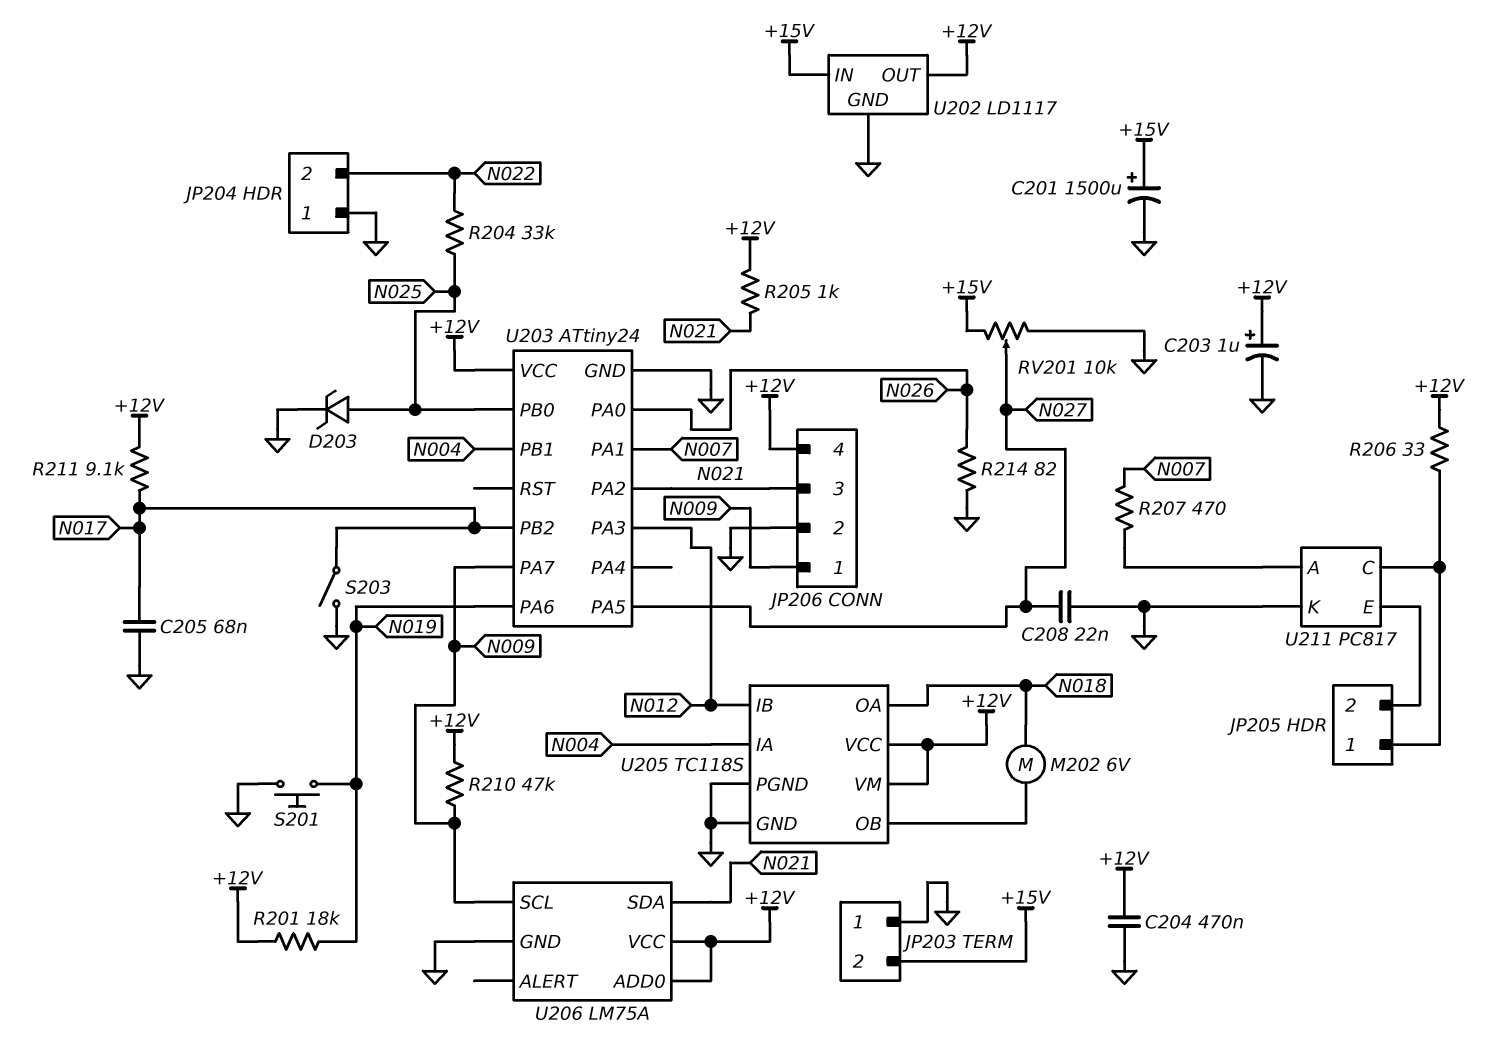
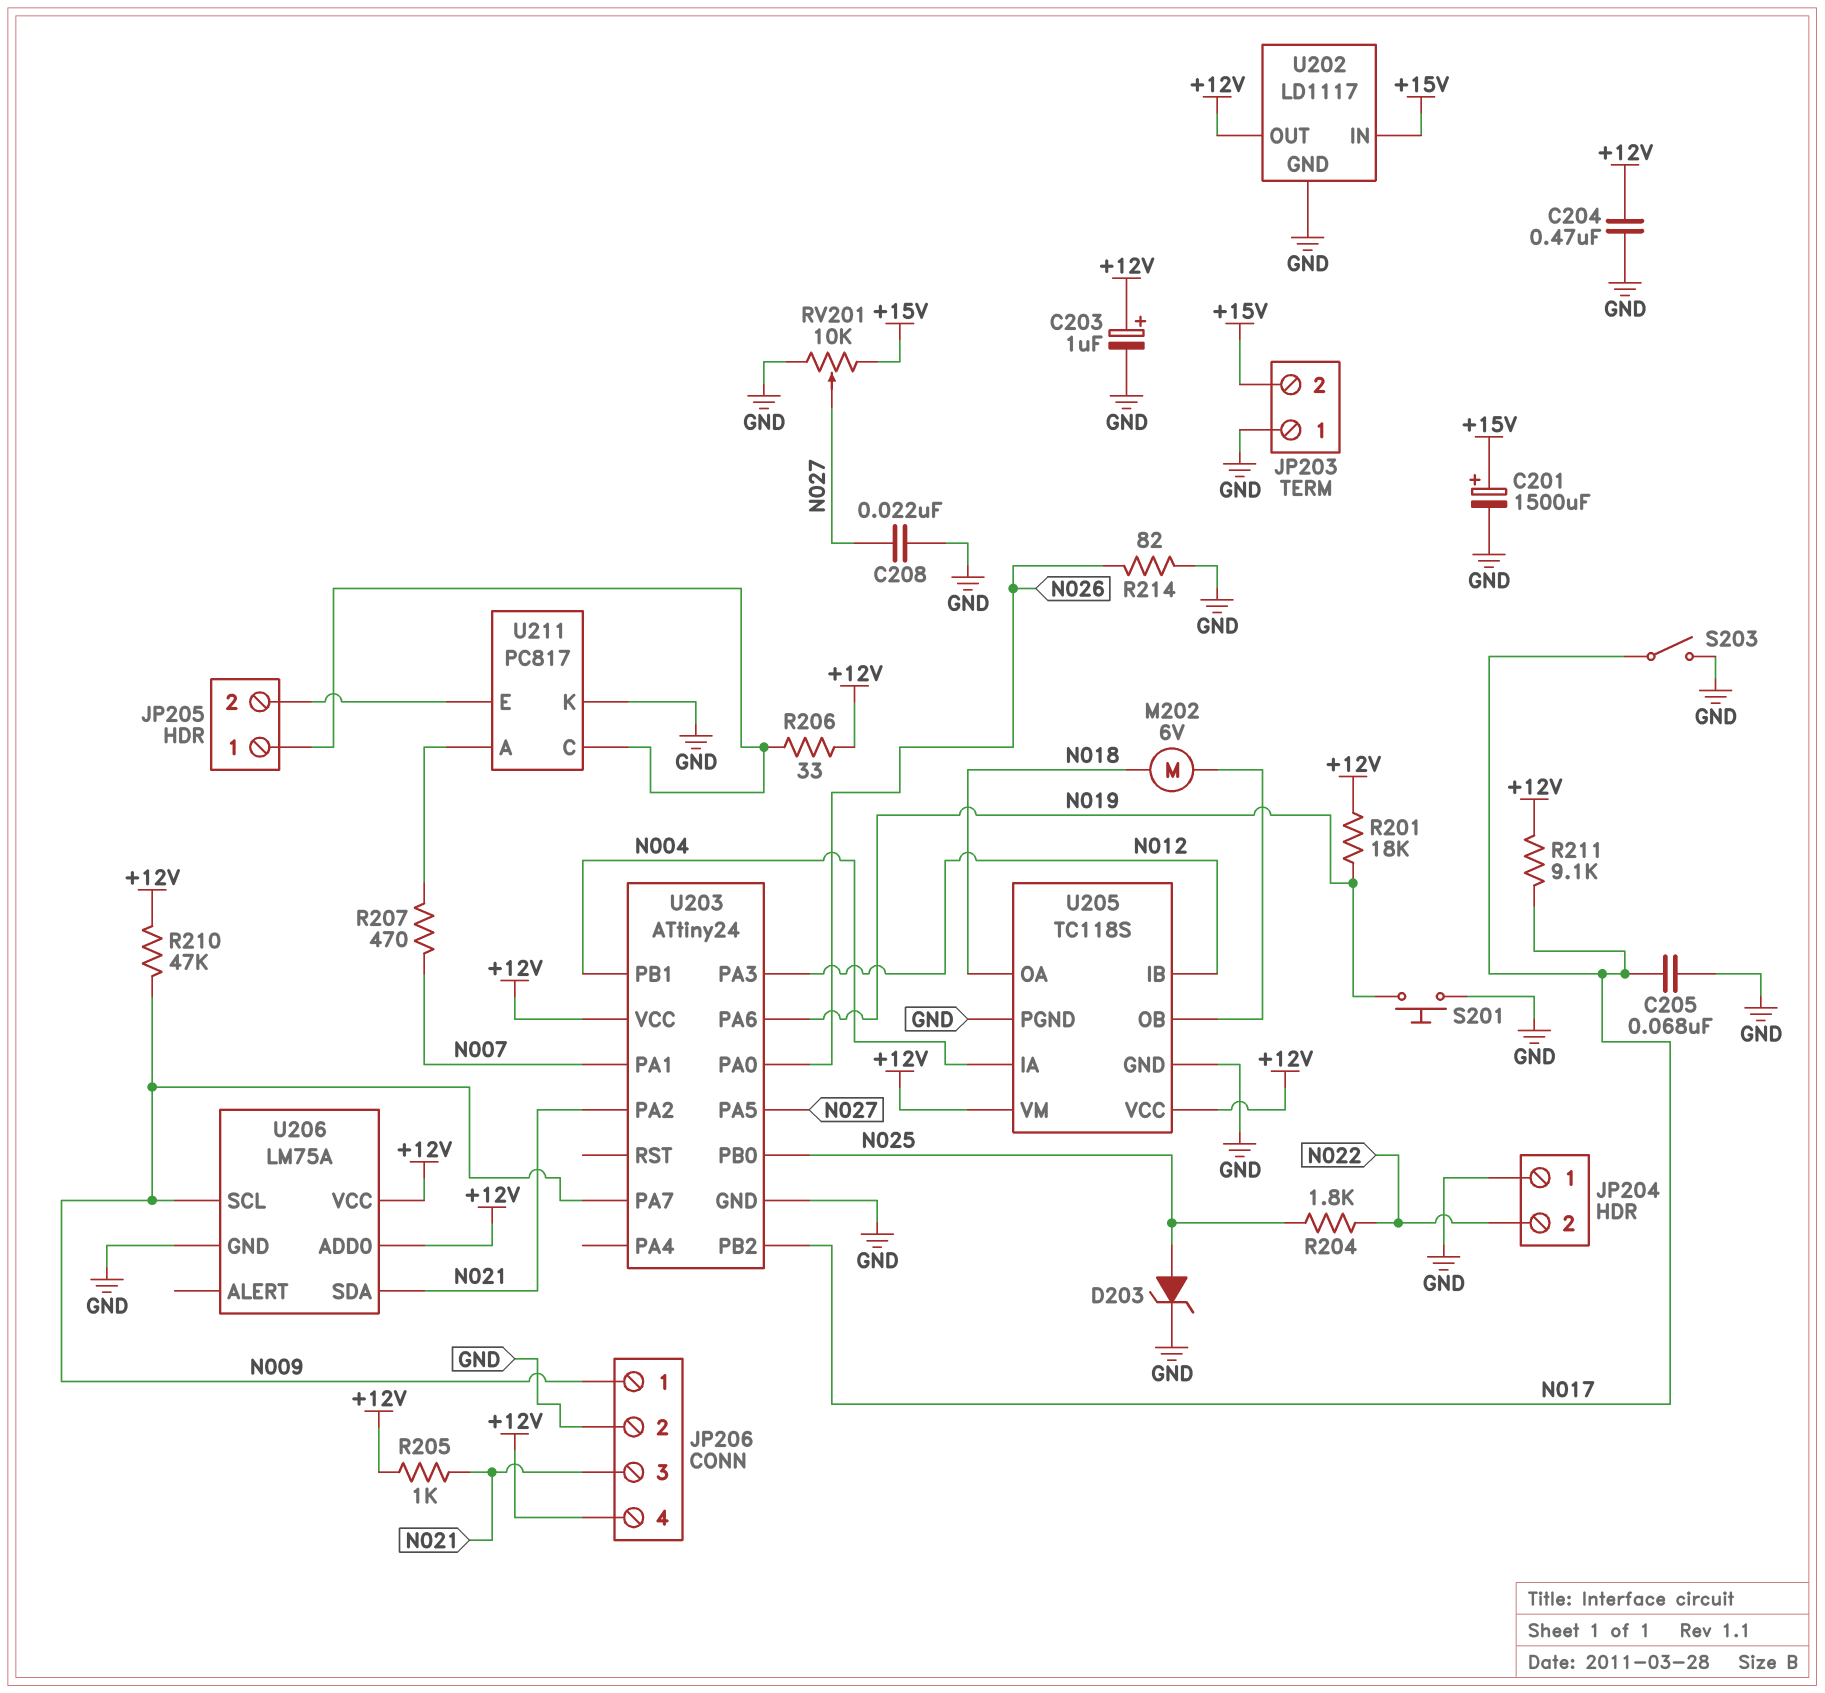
R204: 33k (N022, N025) -> 1.8k (N022, N025)

